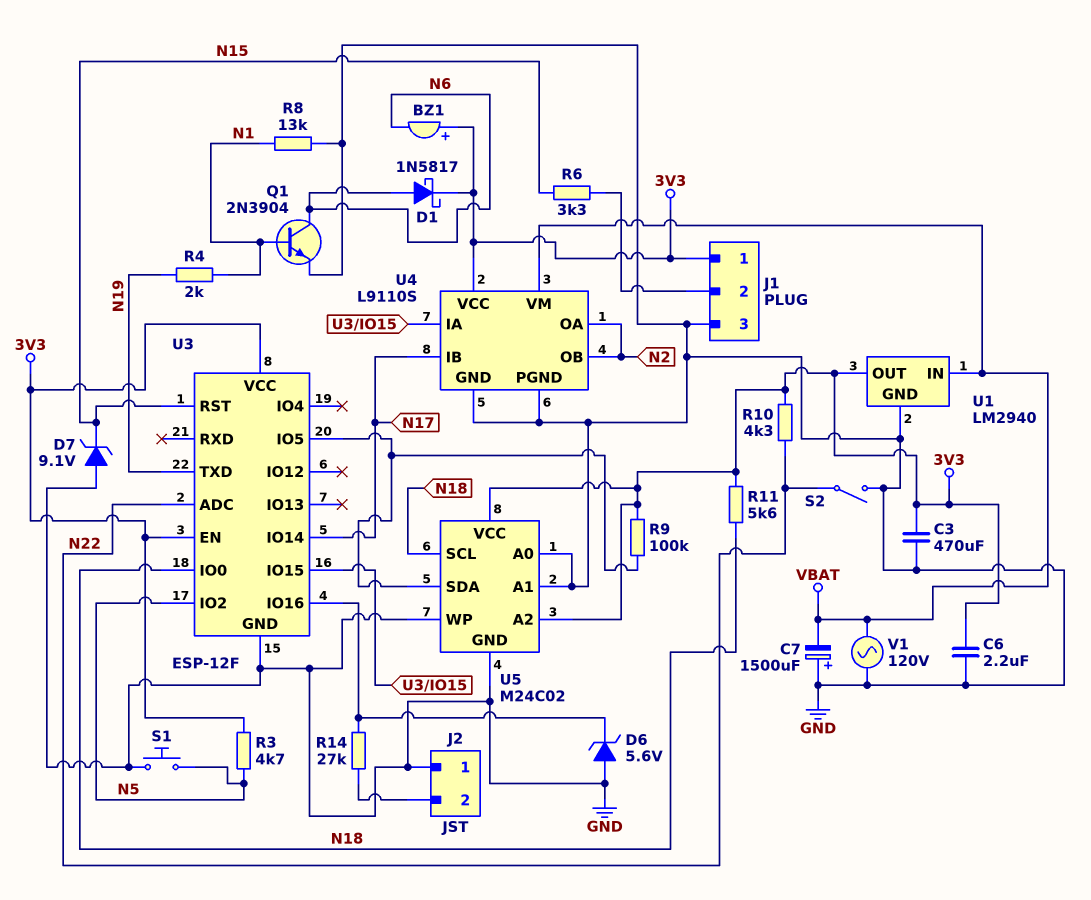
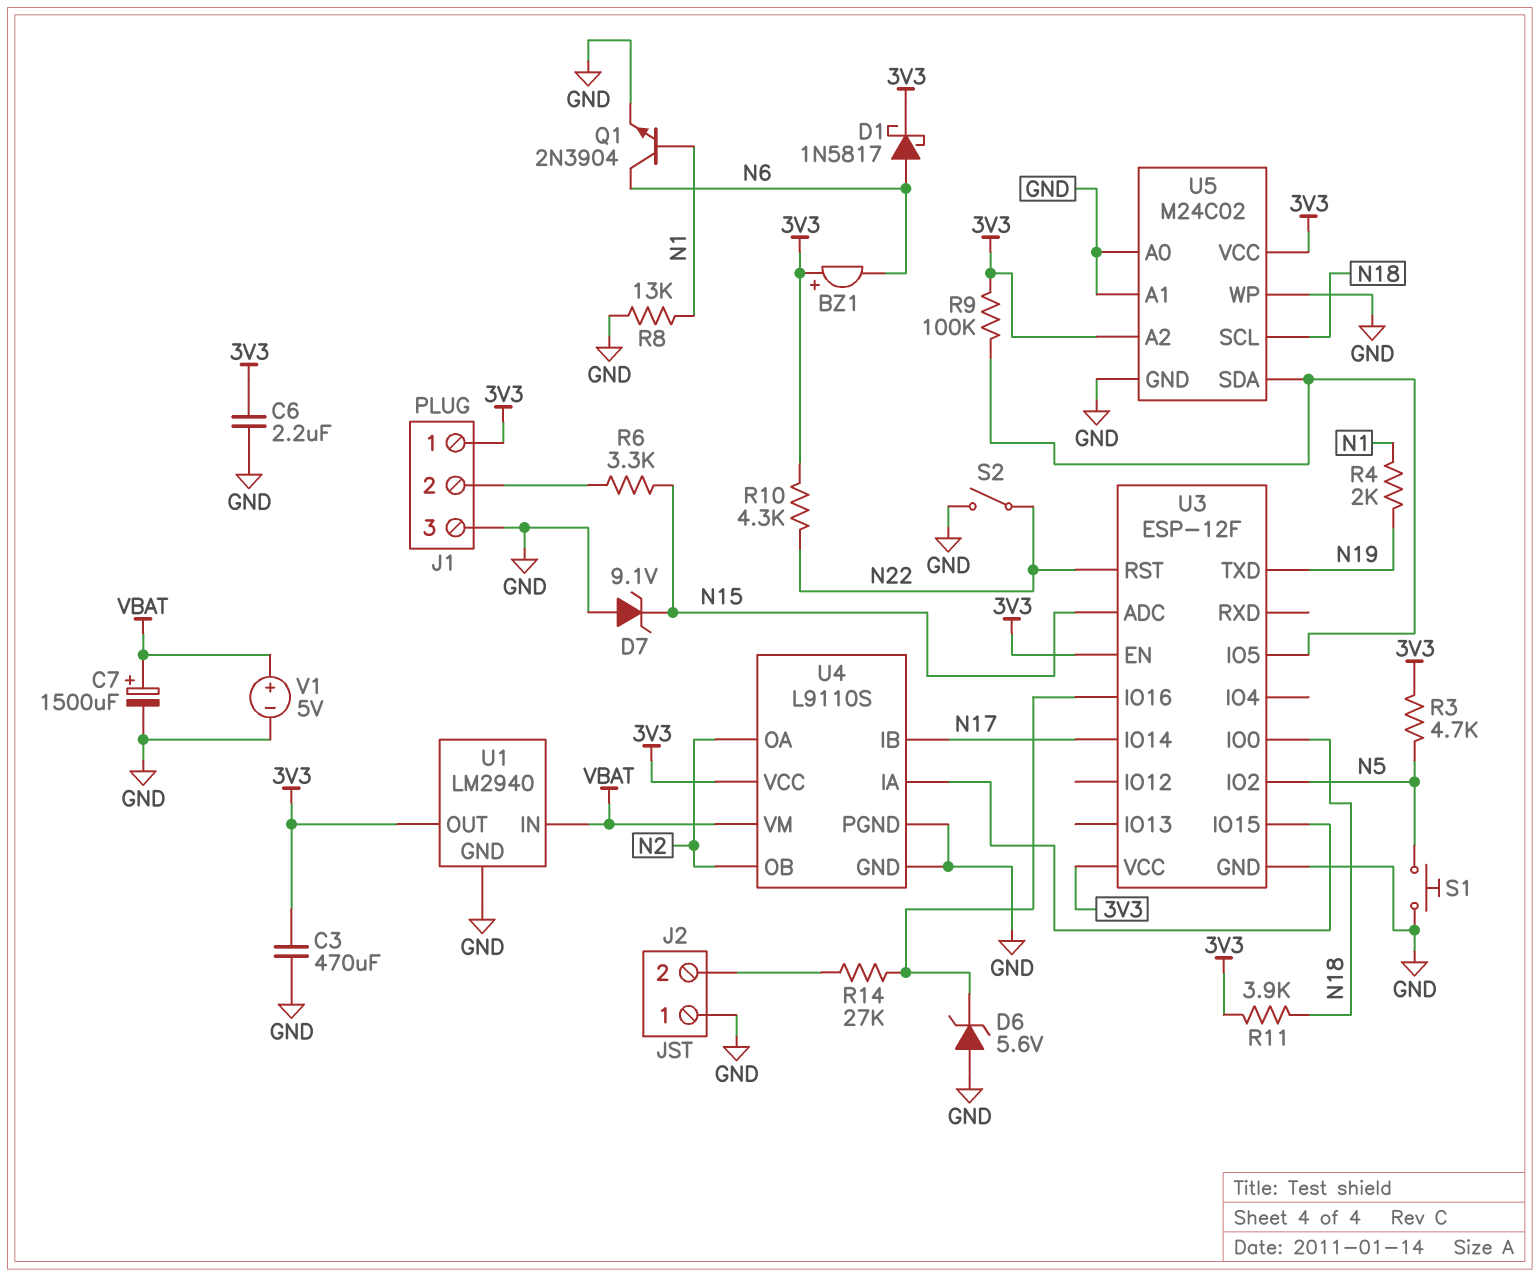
C7: 1500uF (plus GND, minus VBAT) -> 1500uF (plus VBAT, minus GND)
R11: 5.6k (3V3, N18) -> 3.9k (3V3, N18)
U3 pin ADC: N22 -> N15
U3 pin RST: N15 -> N22
V1: AC 120V (GND, VBAT) -> 5V (plus VBAT, minus GND)

